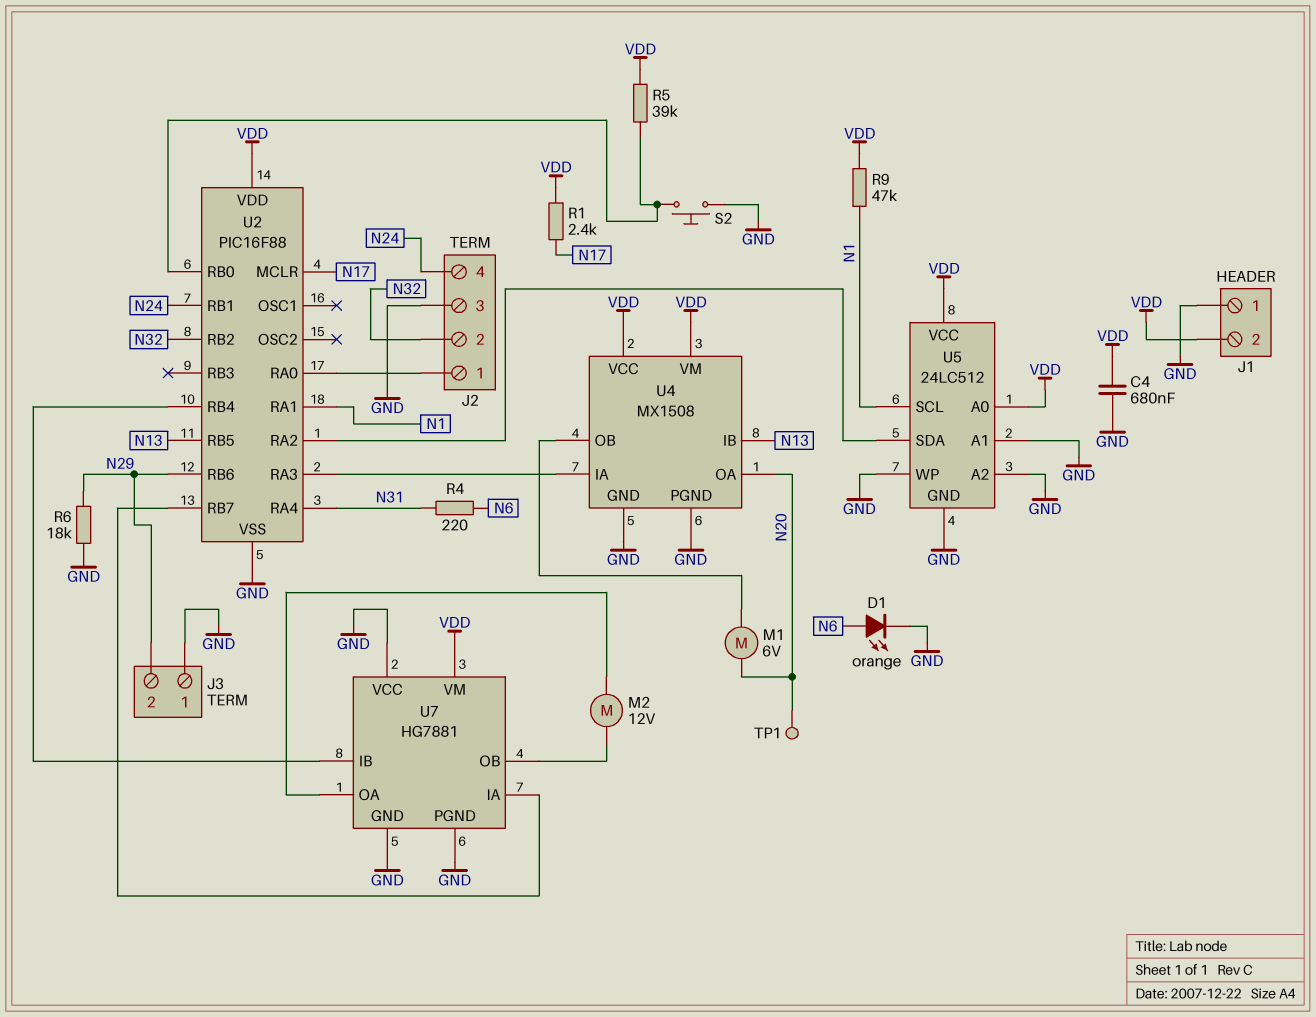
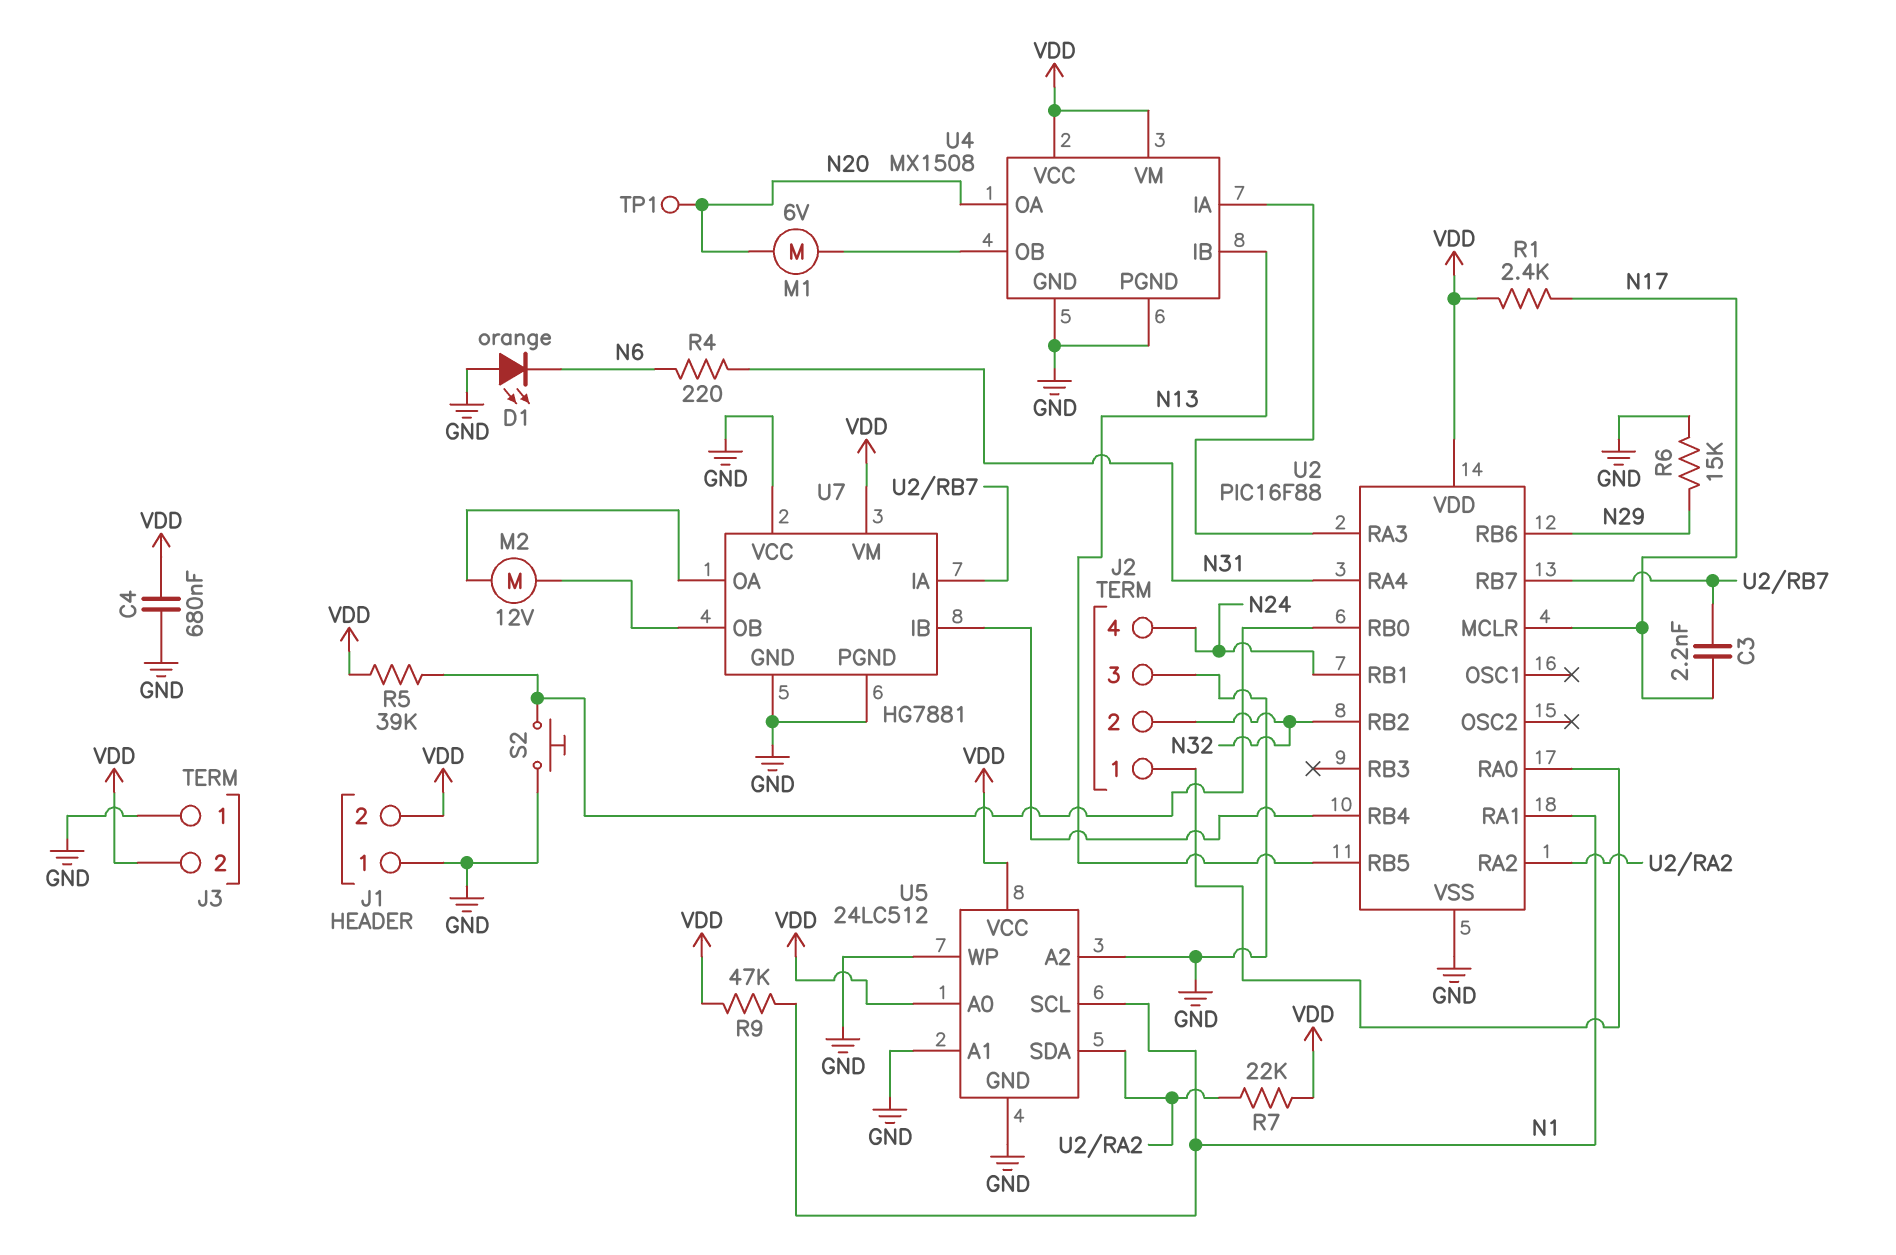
C3: none -> 2.2nF (N17, U2/RB7)
D1: LED orange (A N6, K GND) -> LED orange (A GND, K N6)
J3 pin 2: N29 -> VDD
R6: 18k (GND, N29) -> 15k (GND, N29)
R7: none -> 22k (U2/RA2, VDD)

